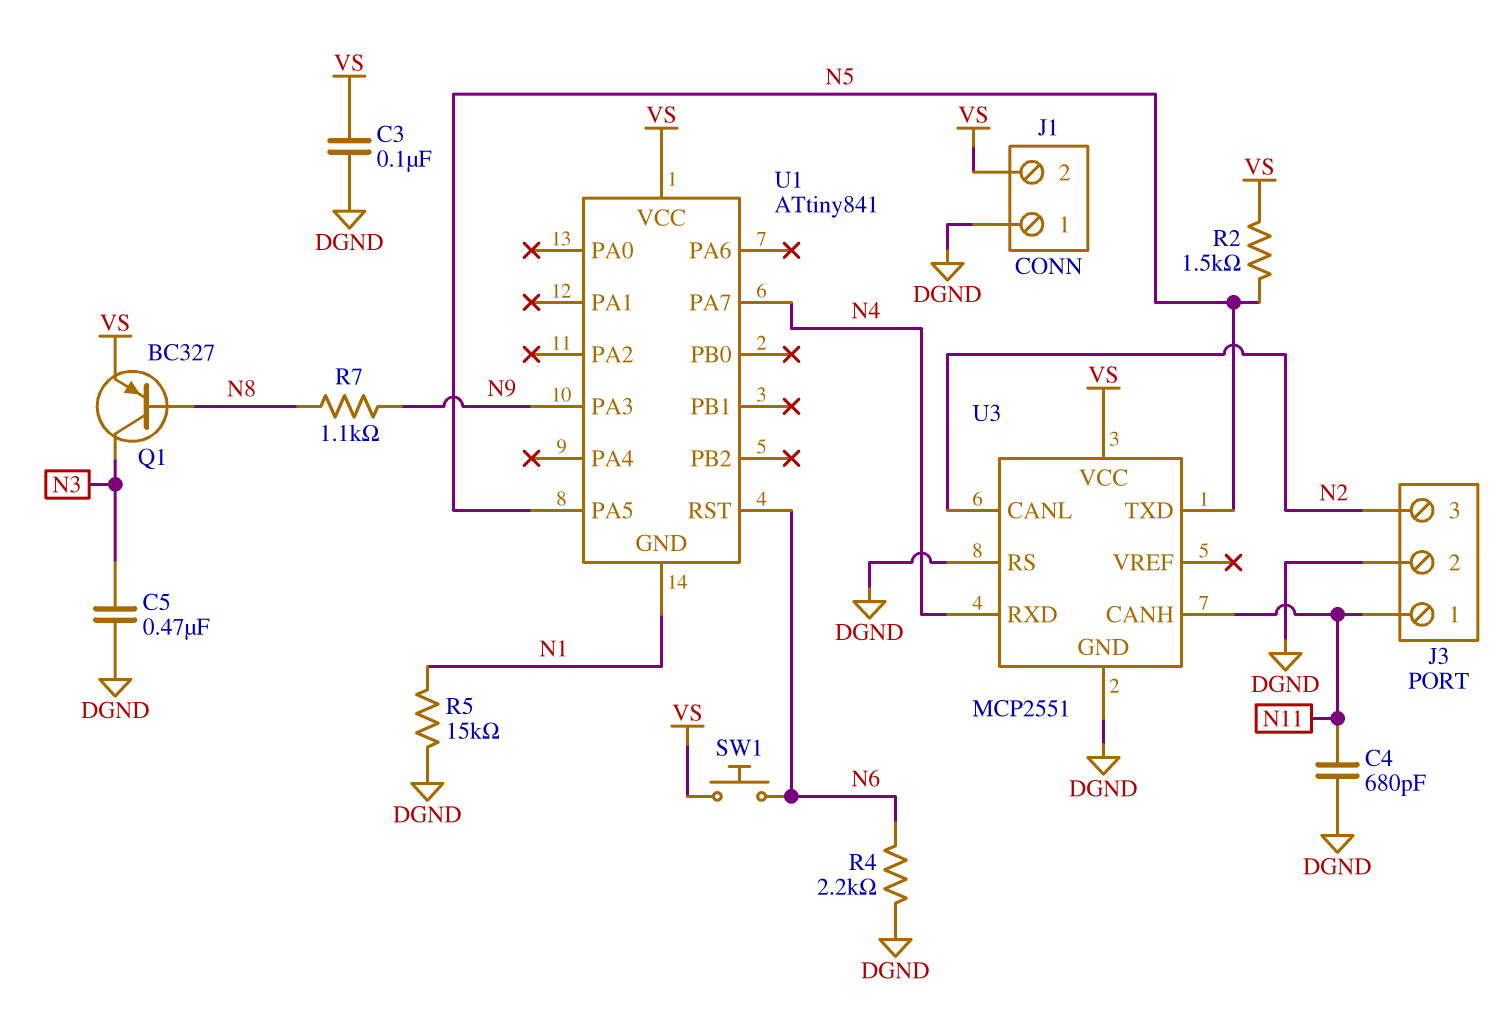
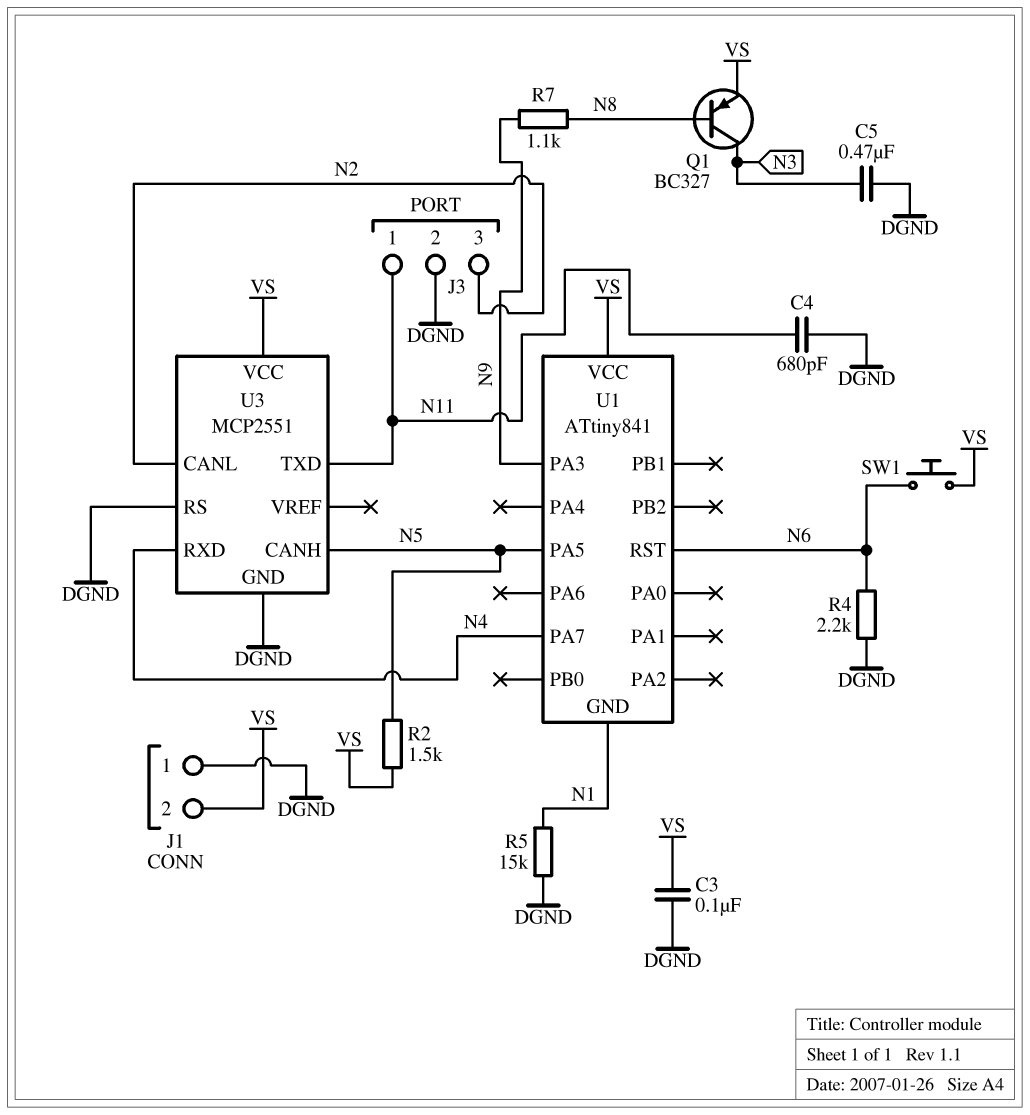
U3 pin CANH: N11 -> N5
U3 pin TXD: N5 -> N11

